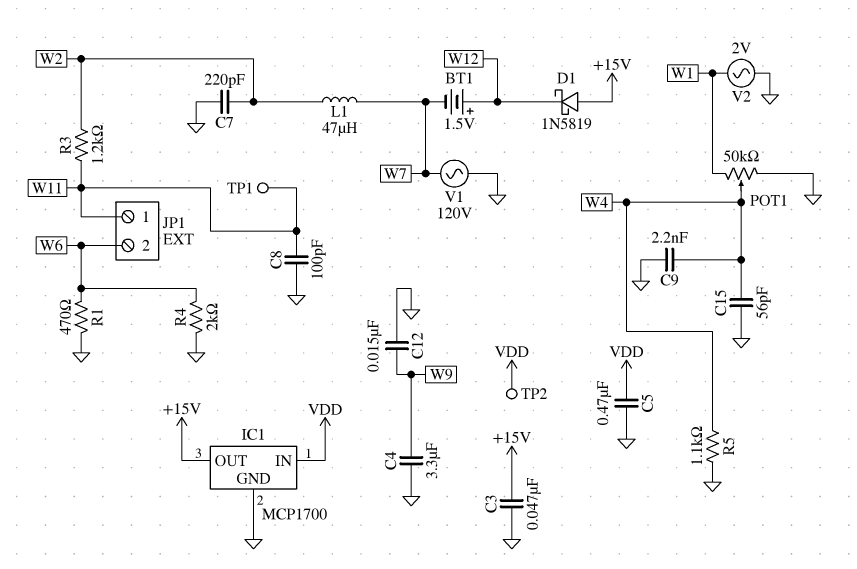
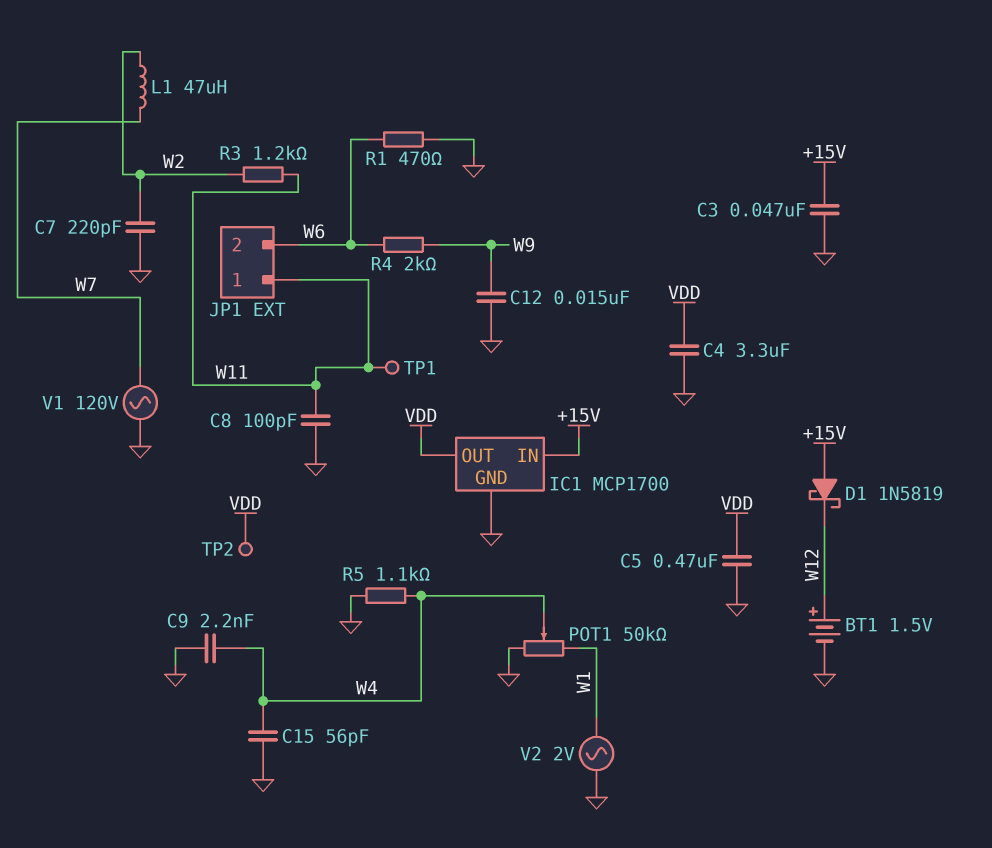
BT1: 1.5V (plus W12, minus W7) -> 1.5V (plus W12, minus GND)
C4: 3.3uF (GND, W9) -> 3.3uF (GND, VDD)
IC1 pin IN: VDD -> +15V
IC1 pin OUT: +15V -> VDD
R4: 2k (GND, W6) -> 2k (W6, W9)

